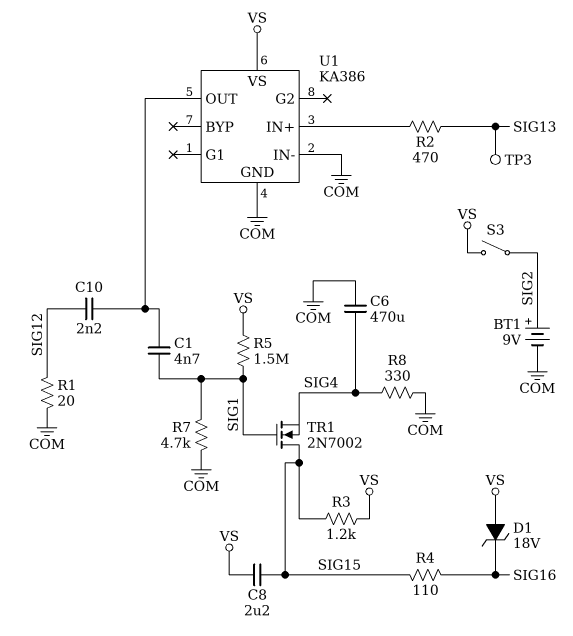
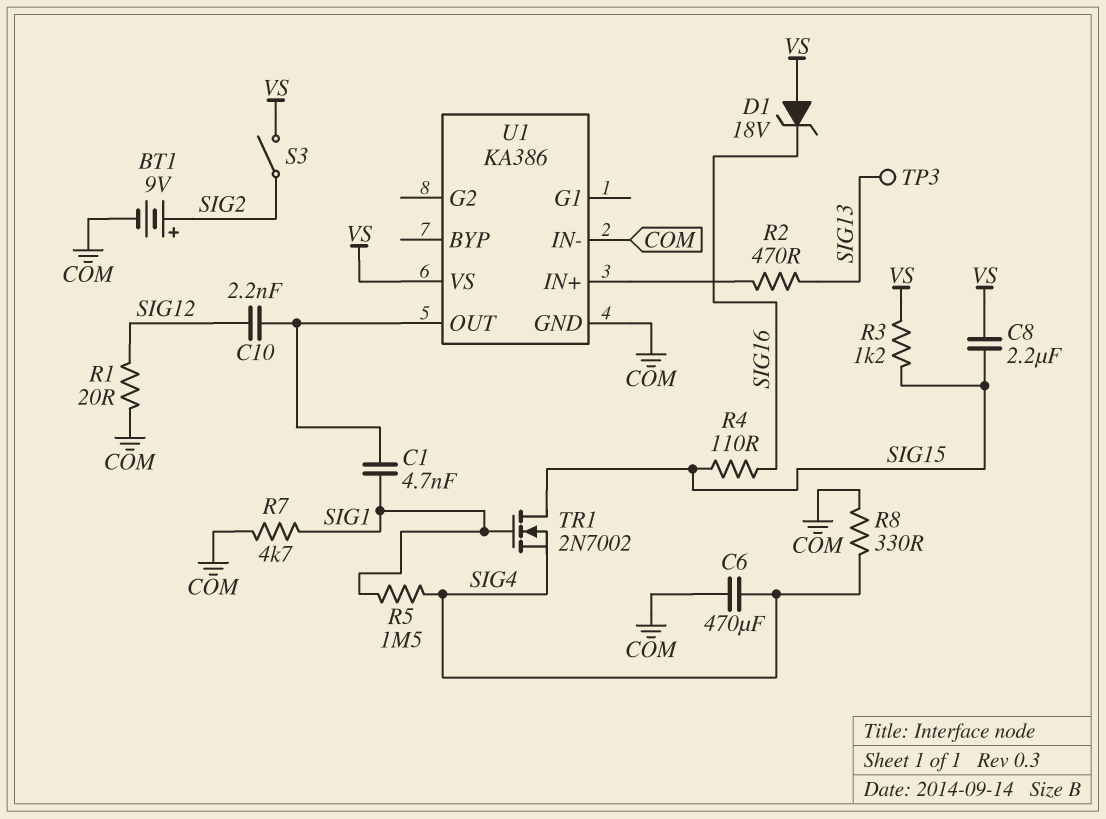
R5: 1.5M (SIG1, VS) -> 1.5M (SIG1, SIG4)

